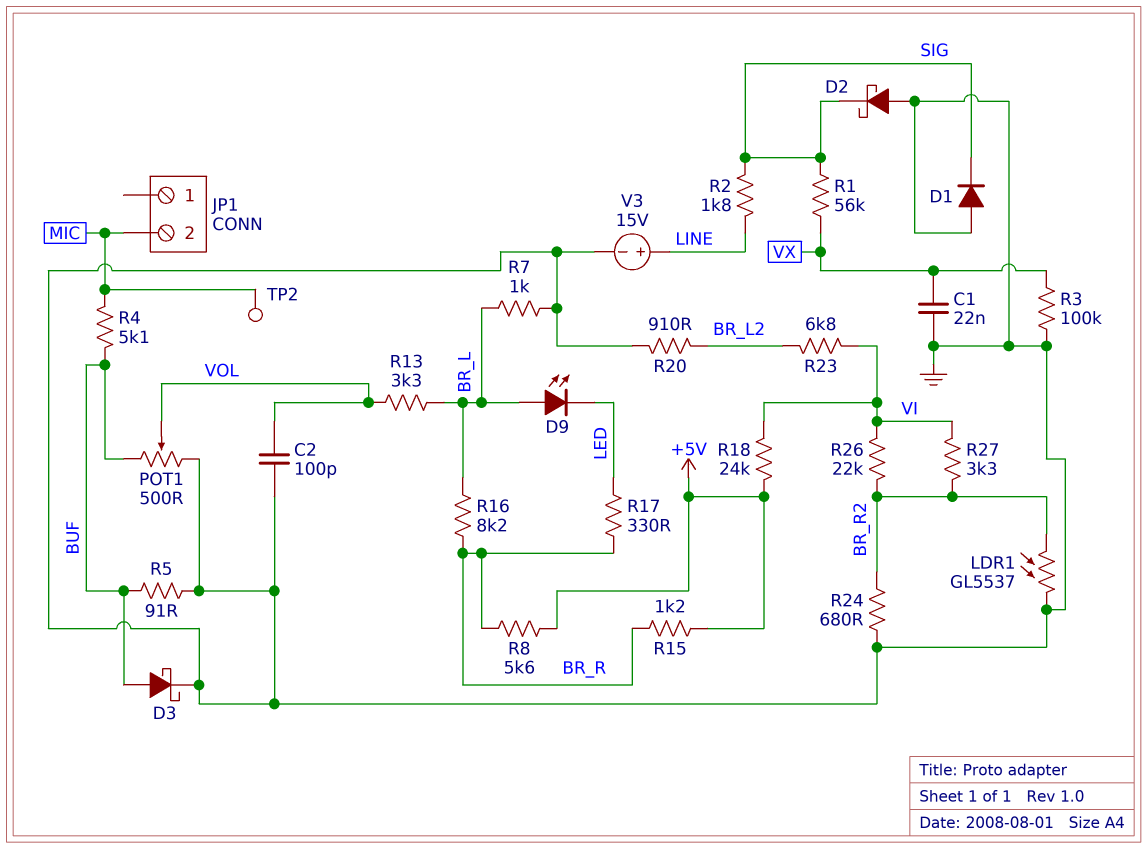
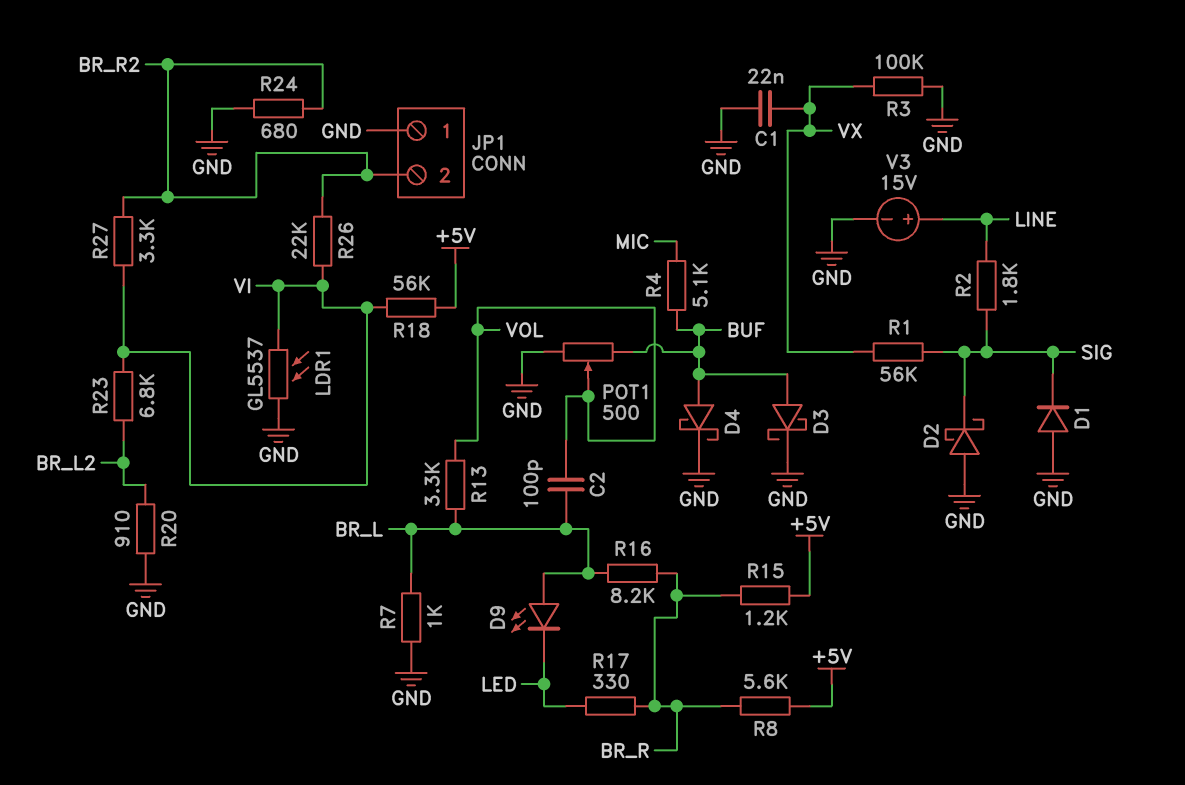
C2: 100pF (GND, VOL) -> 100pF (BR_L, VOL)
D4: none -> schottky (A BUF, K GND)
JP1 pin 1: none -> GND
JP1 pin 2: MIC -> BR_R2
LDR1: GL5537 (BR_R2, GND) -> GL5537 (GND, VI)
R5: 91 (BUF, GND) -> none
R18: 24k (+5V, VI) -> 56k (+5V, VI)
TP2: test point (MIC) -> none

